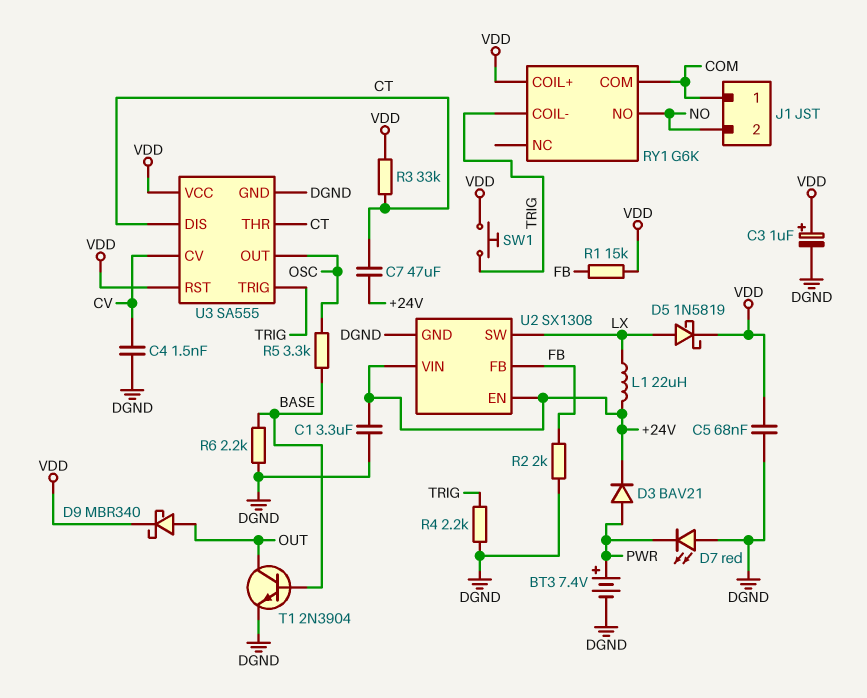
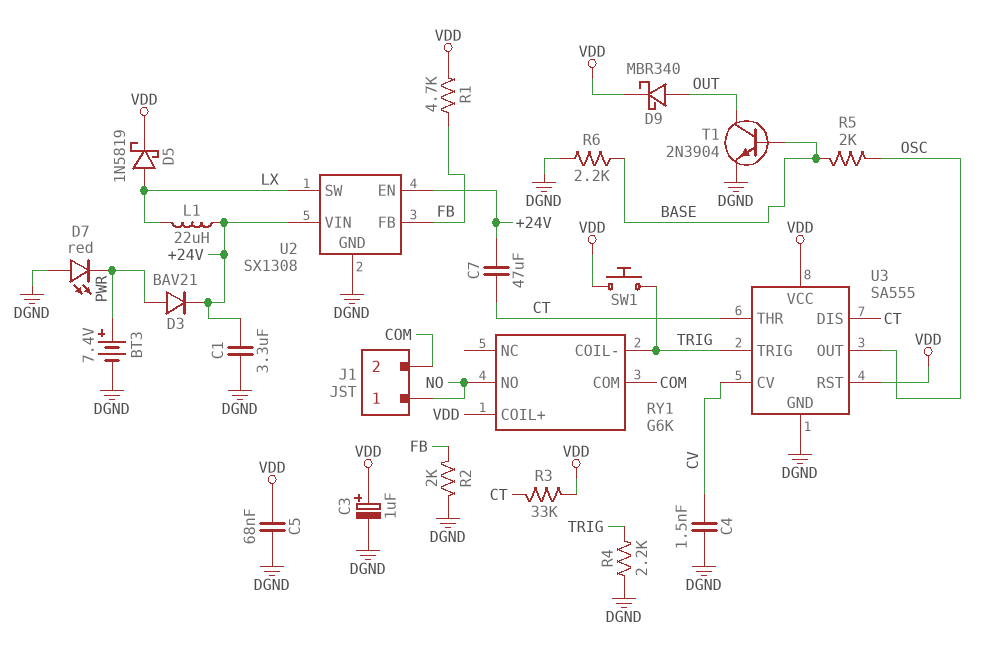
J1 pin 1: COM -> NO
J1 pin 2: NO -> COM
R1: 15k (FB, VDD) -> 4.7k (FB, VDD)
R5: 3.3k (BASE, OSC) -> 2k (BASE, OSC)

